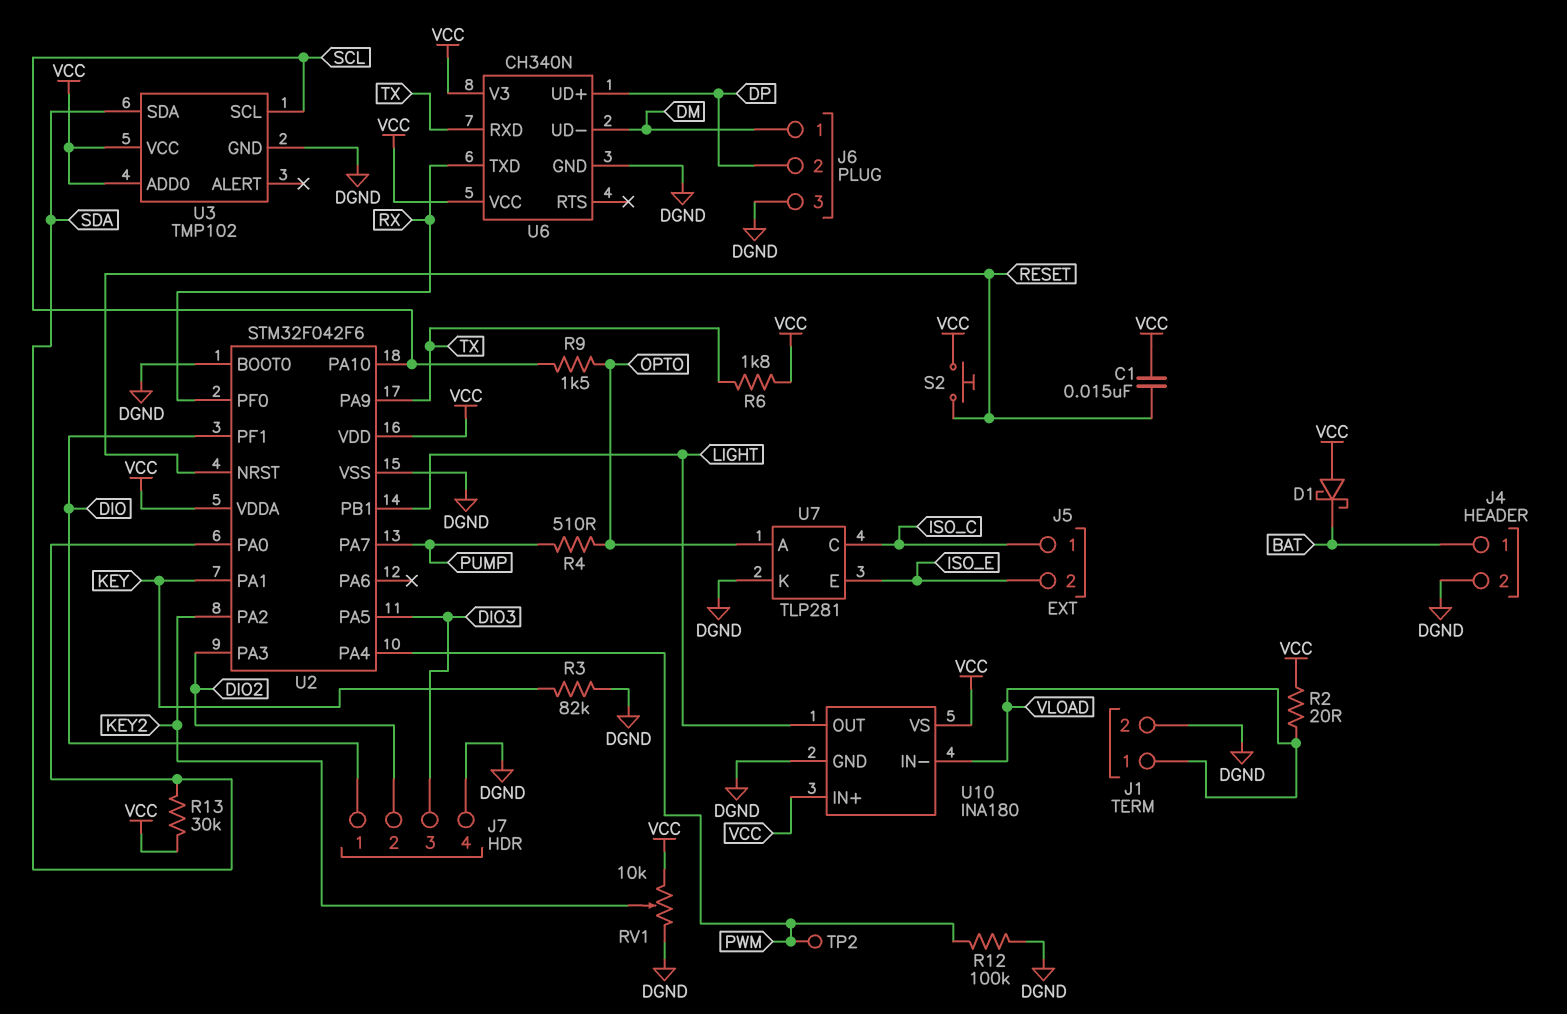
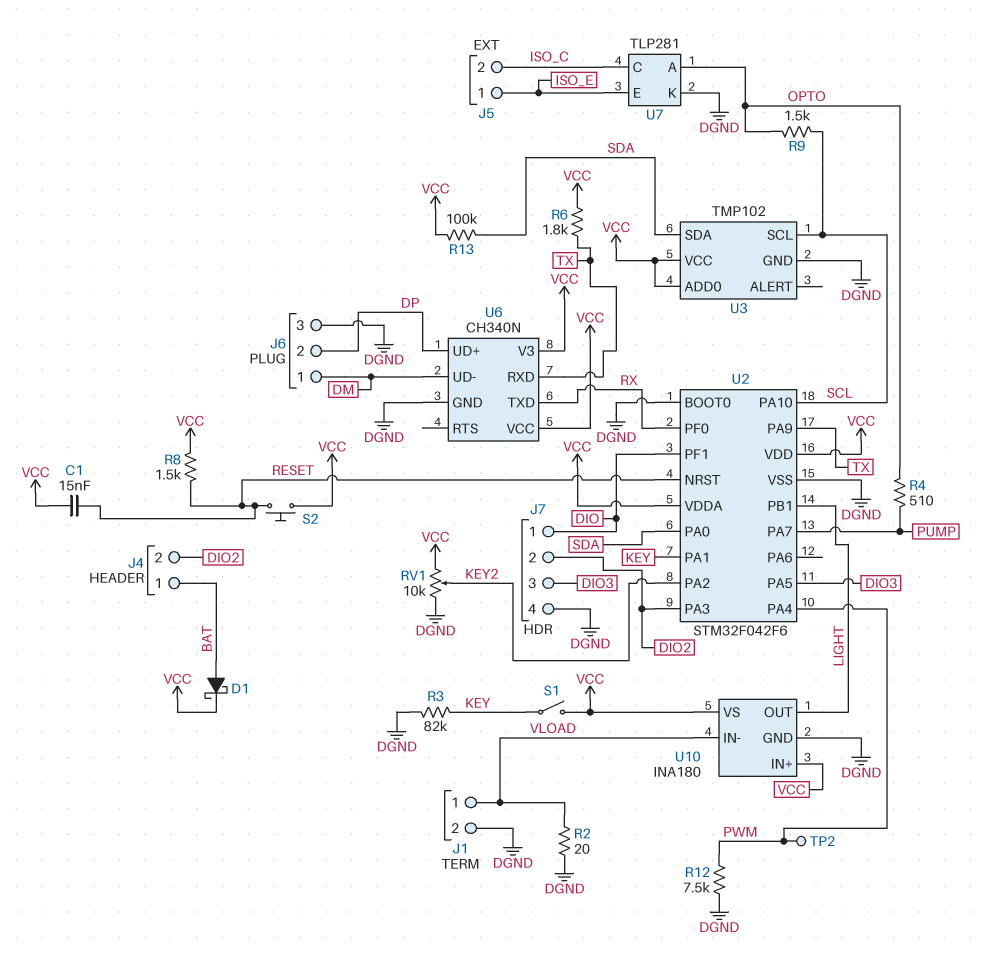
D1: schottky (A VCC, K BAT) -> schottky (A BAT, K VCC)
J4 pin 2: DGND -> DIO2
J5 pin 1: ISO_C -> ISO_E
J5 pin 2: ISO_E -> ISO_C
R2: 20 (VCC, VLOAD) -> 20 (DGND, VLOAD)
R8: none -> 1.5k (RESET, VCC)
R12: 100k (DGND, PWM) -> 7.5k (DGND, PWM)
R13: 30k (SDA, VCC) -> 100k (SDA, VCC)
S1: none -> switch (KEY, VCC)

